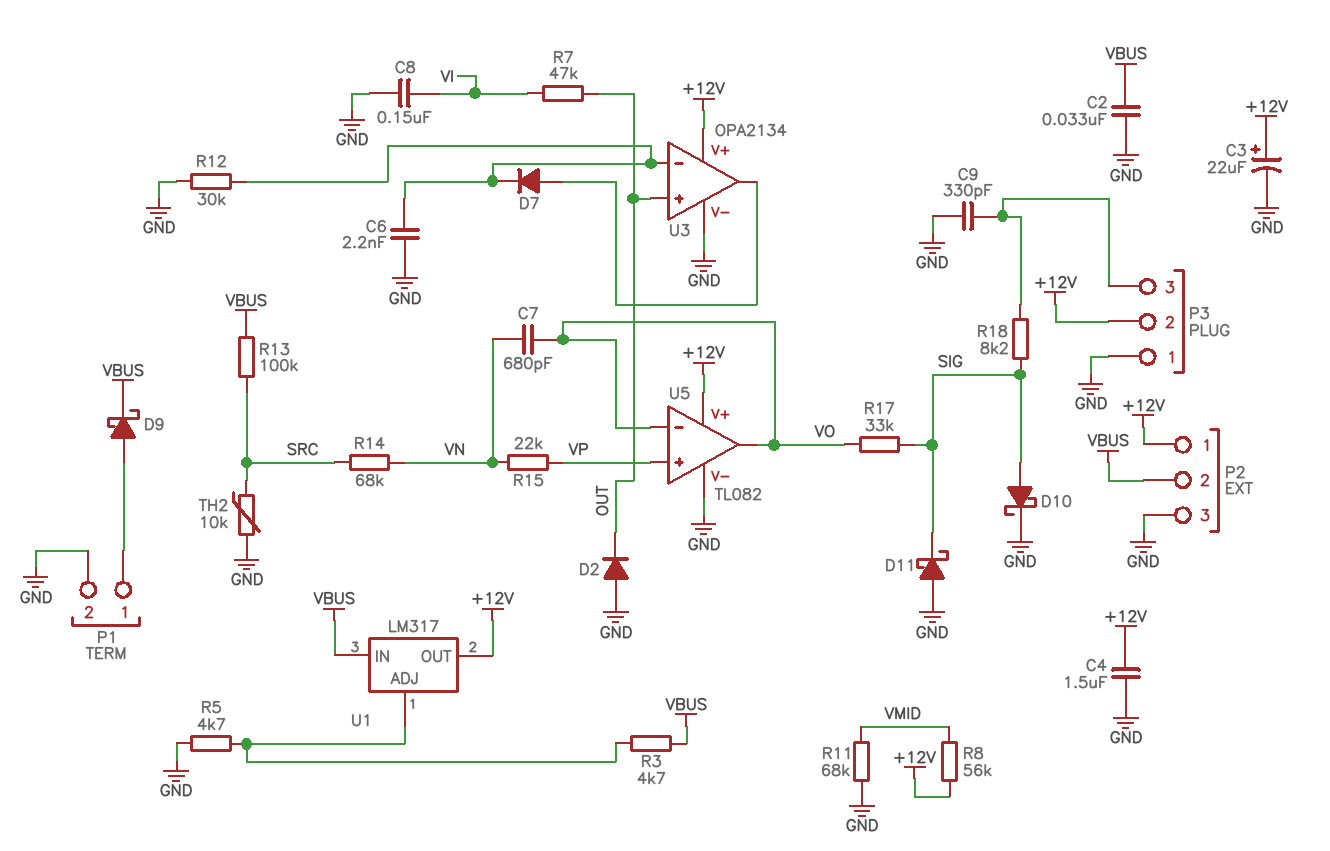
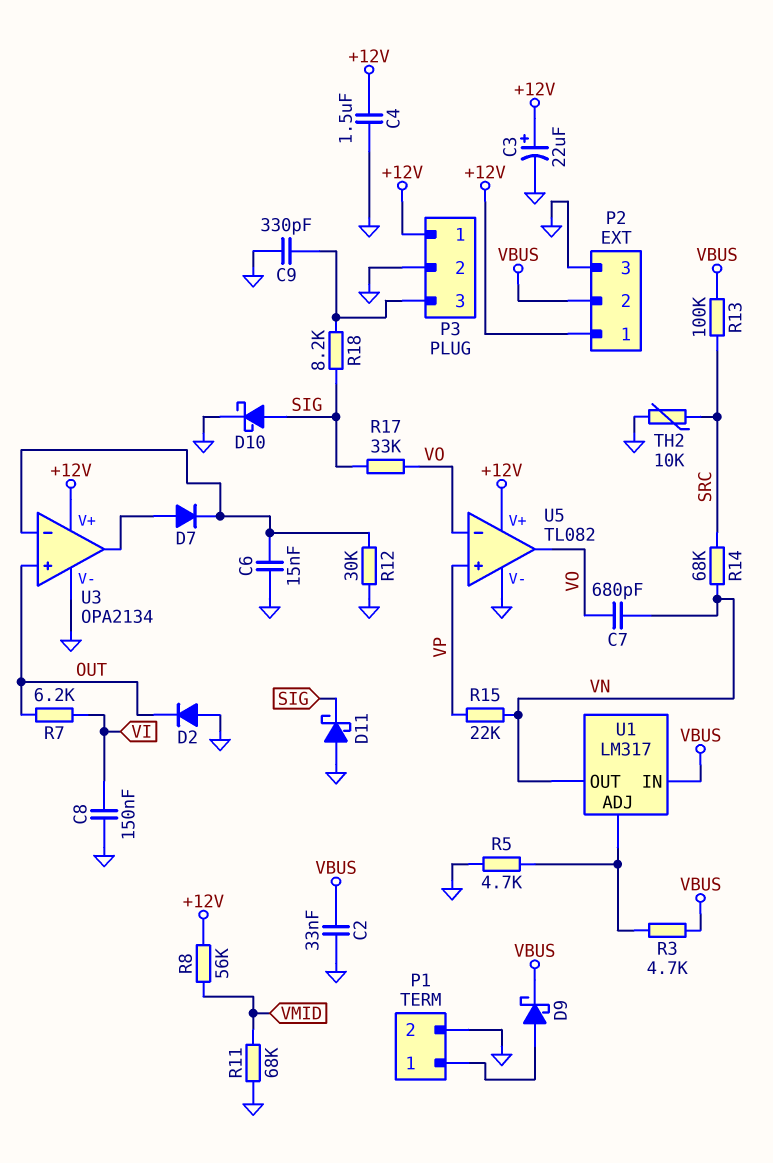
C6: 2.2nF (GND, U3/in-) -> 15nF (GND, U3/in-)
P3 pin 1: GND -> +12V
P3 pin 2: +12V -> GND
R7: 47k (OUT, VI) -> 6.2k (OUT, VI)
U1 pin OUT: +12V -> VN

